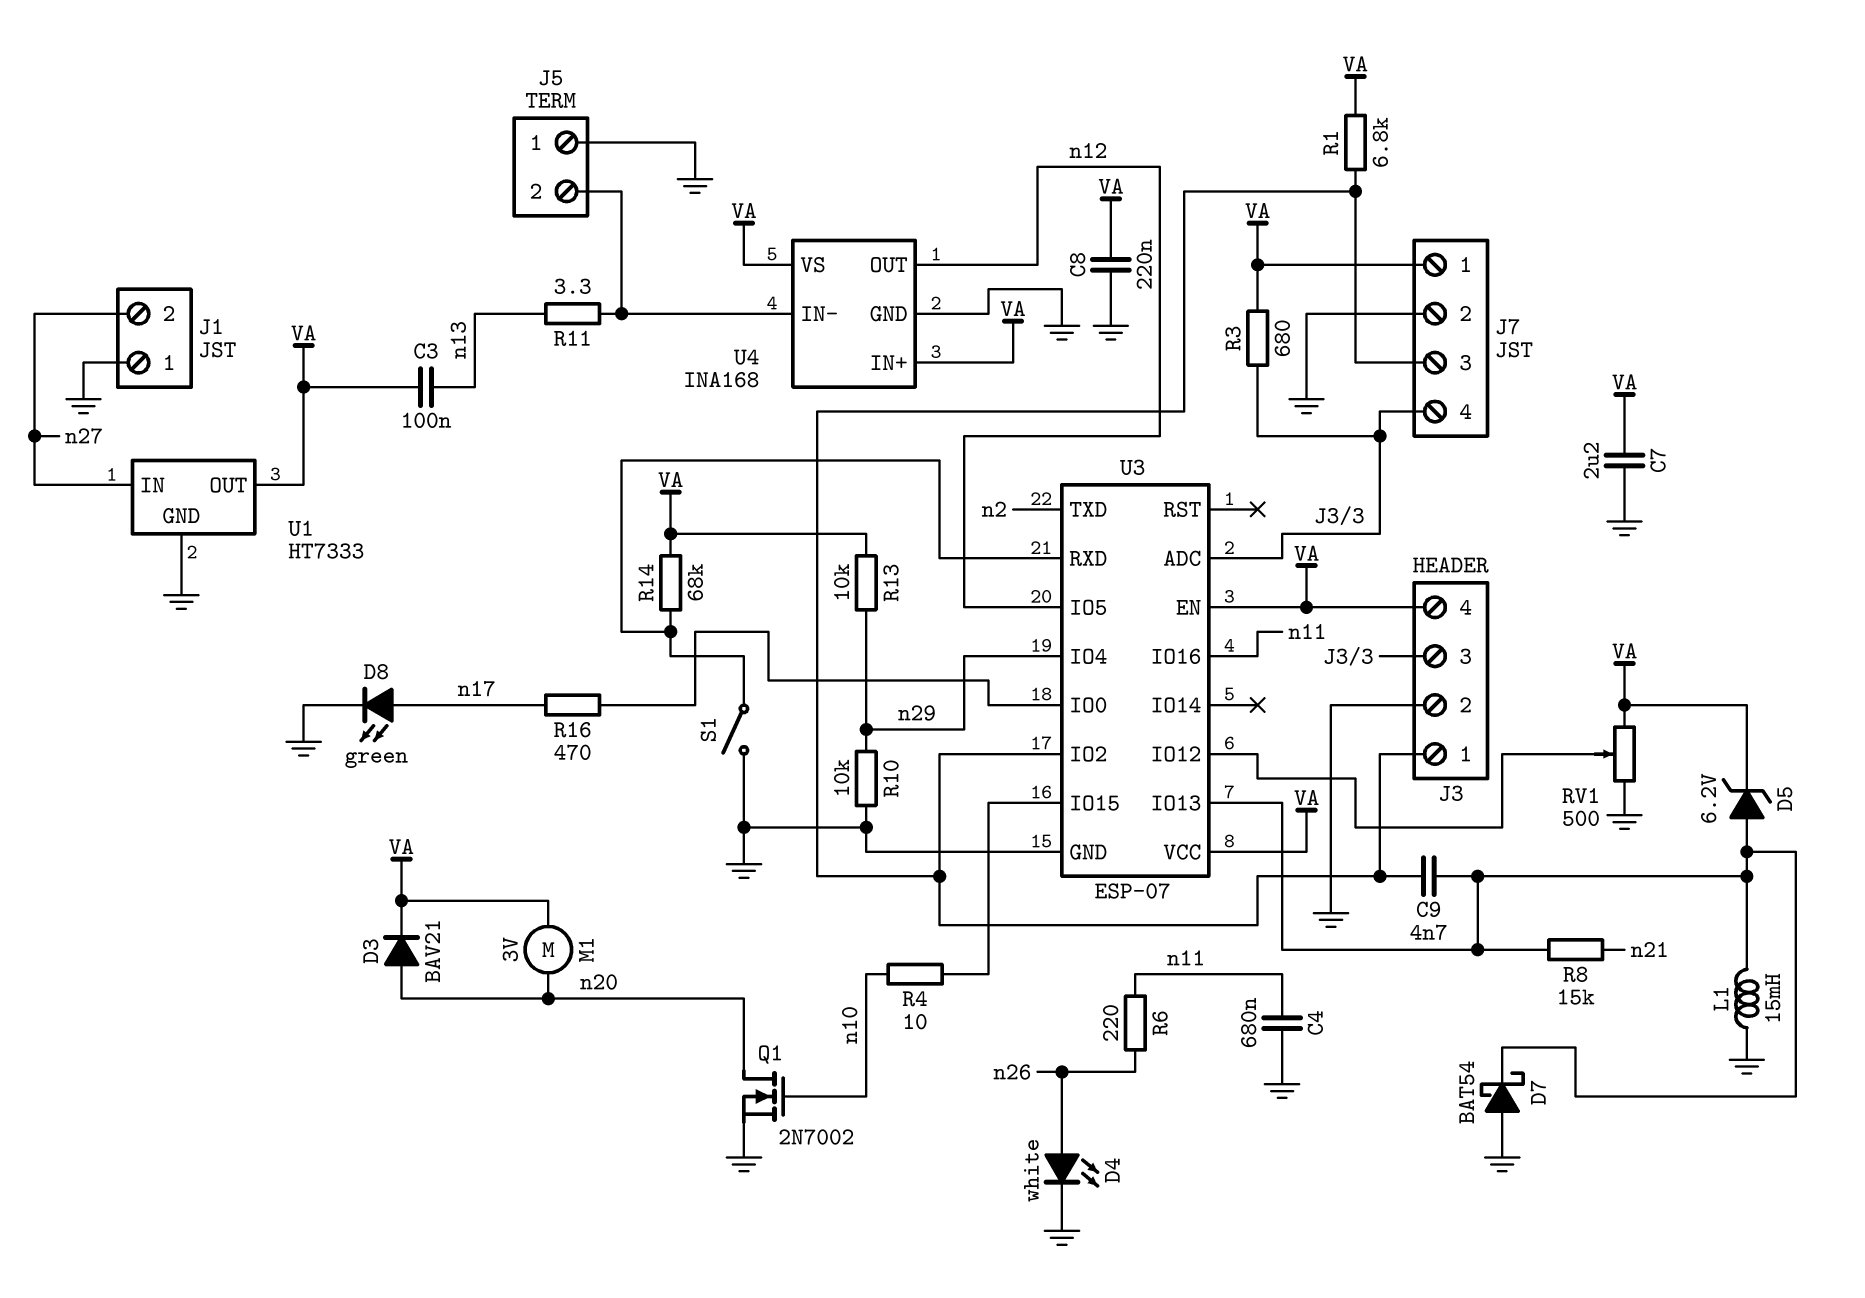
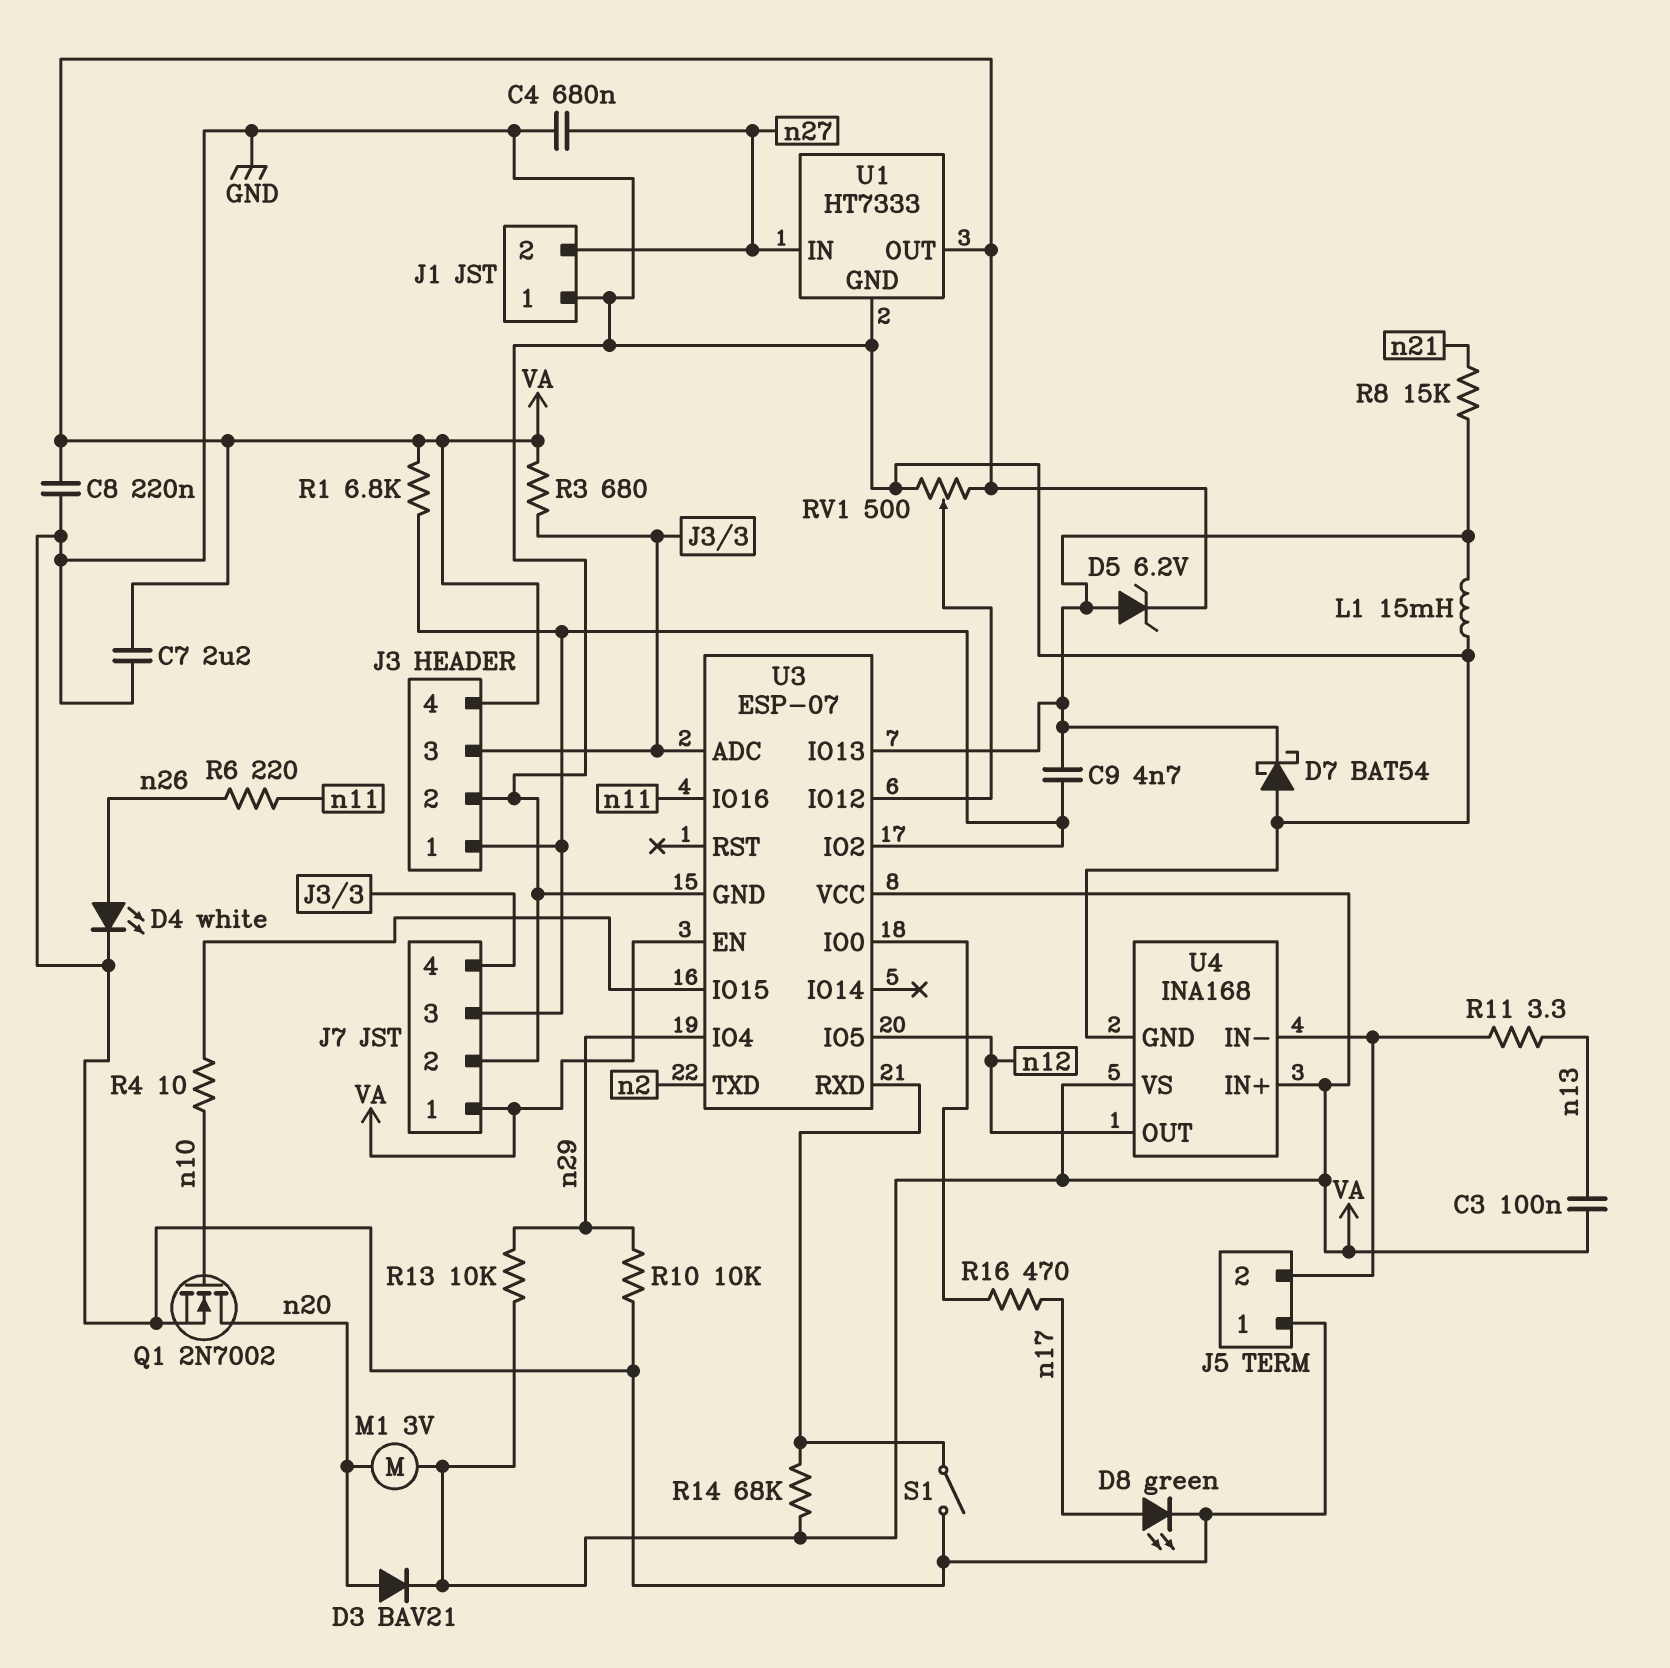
C4: 680nF (GND, n11) -> 680nF (GND, n27)

